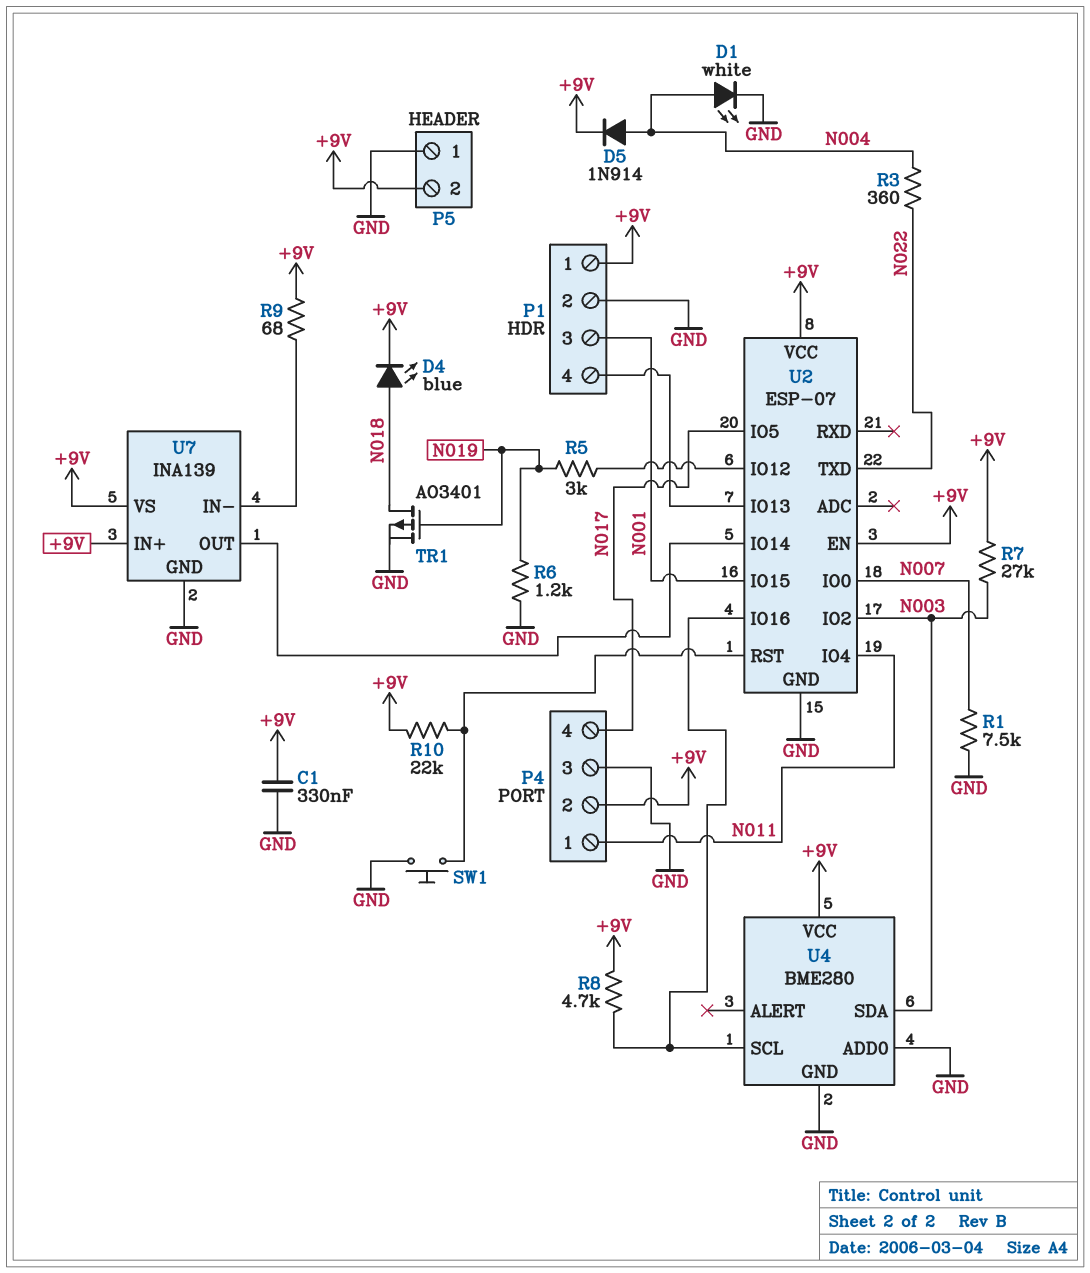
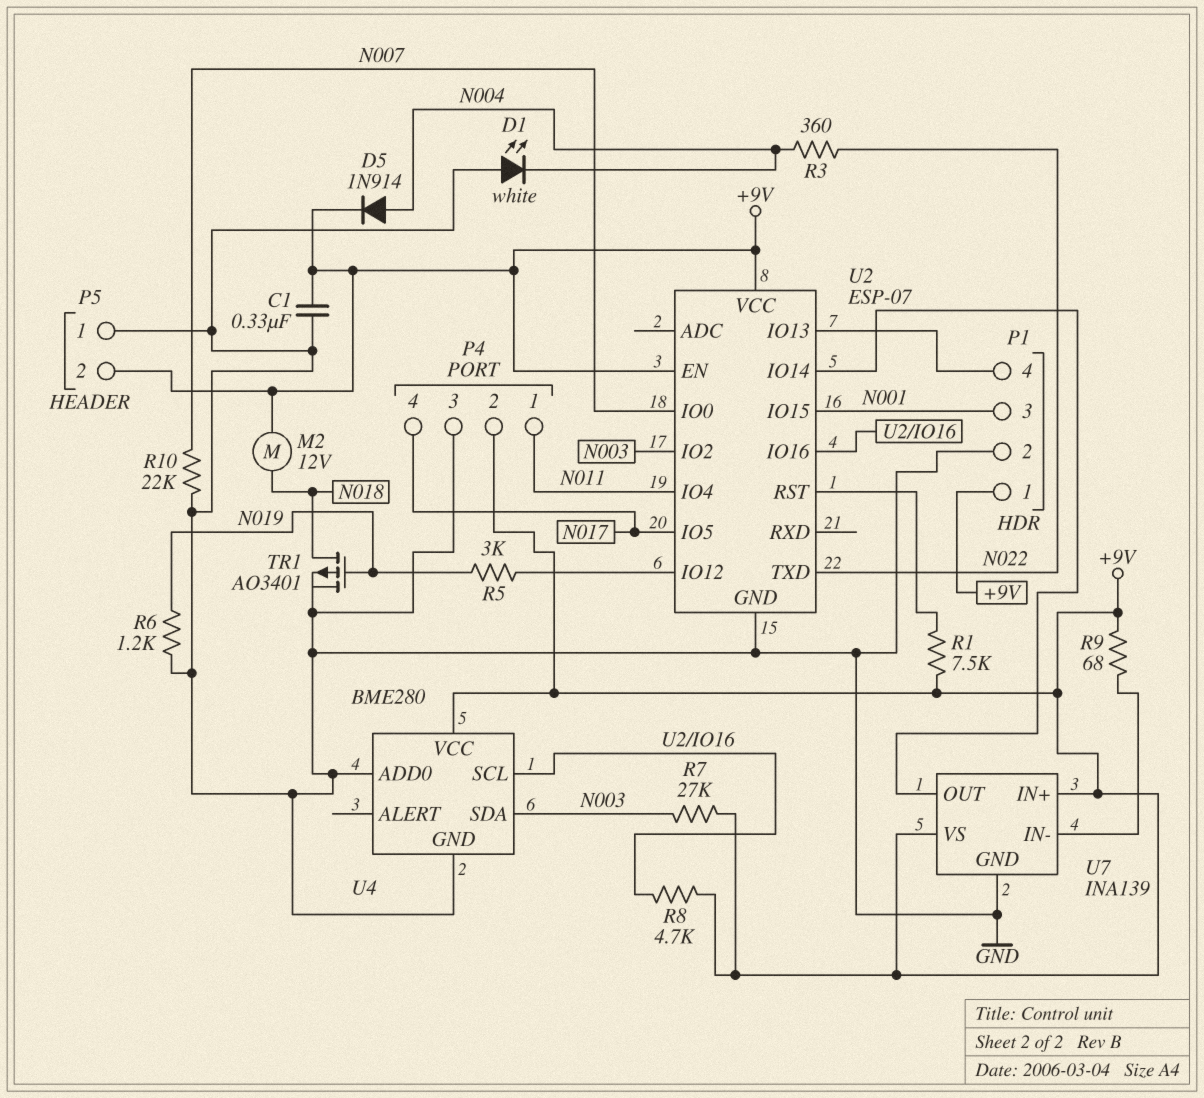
D1: LED white (A N004, K GND) -> LED white (A GND, K N004)
D4: LED blue (A N018, K +9V) -> none
M2: none -> motor 12V (+9V, N018)
R1: 7.5k (GND, N007) -> 7.5k (+9V, U2/RST)
R10: 22k (+9V, U2/RST) -> 22k (GND, N007)
SW1: button (GND, U2/RST) -> none

